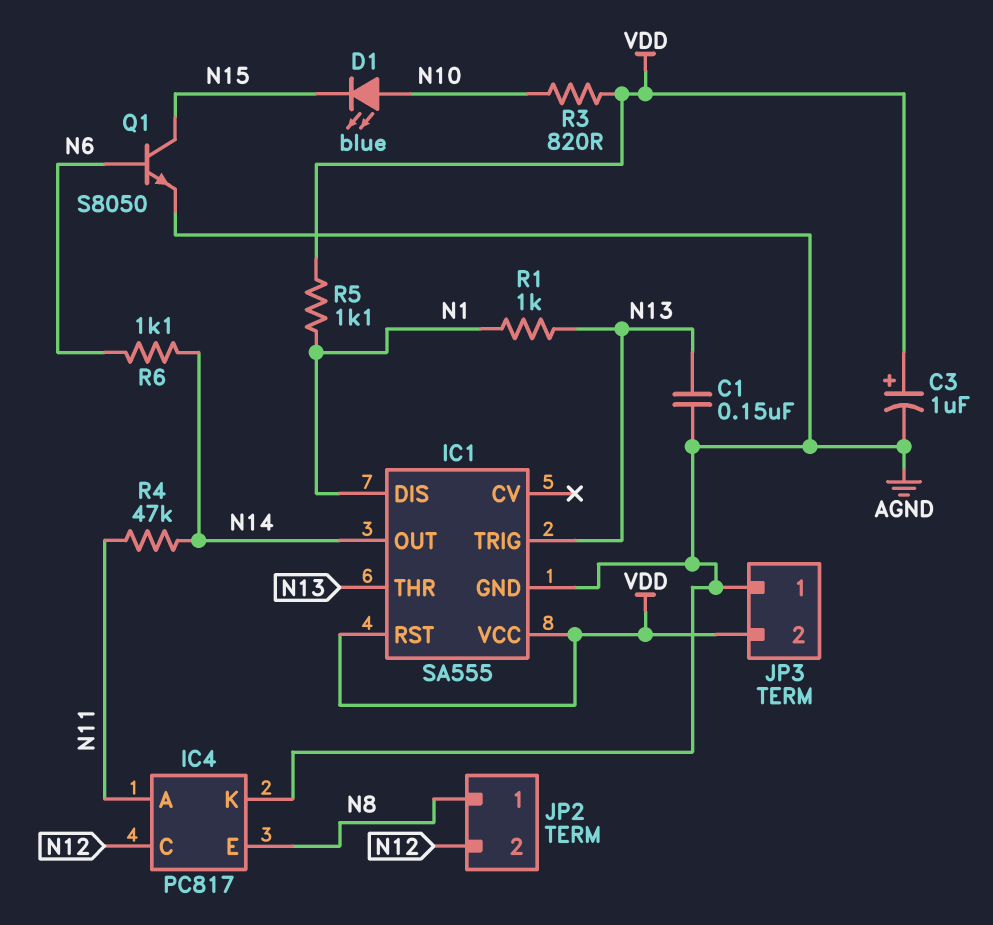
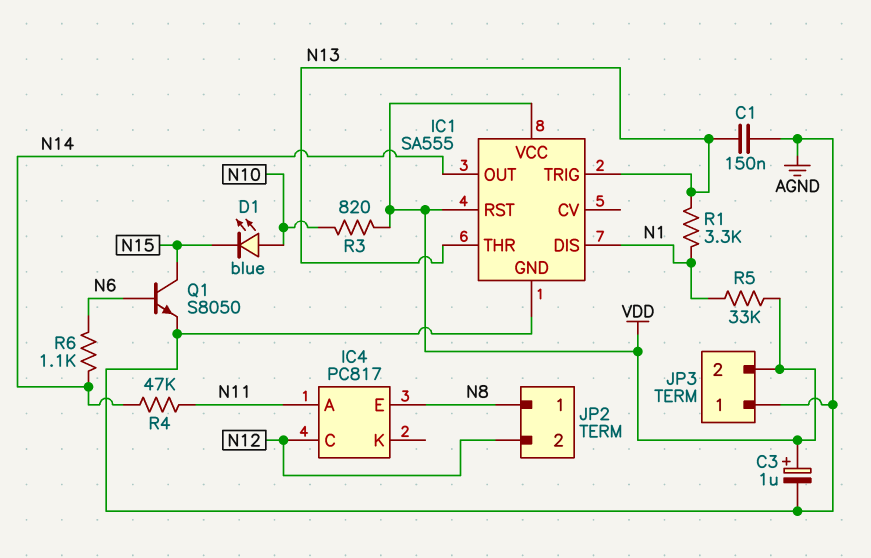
IC4 pin K: AGND -> none
R1: 1k (N1, N13) -> 3.3k (N1, N13)
R5: 1.1k (N1, VDD) -> 33k (N1, VDD)

